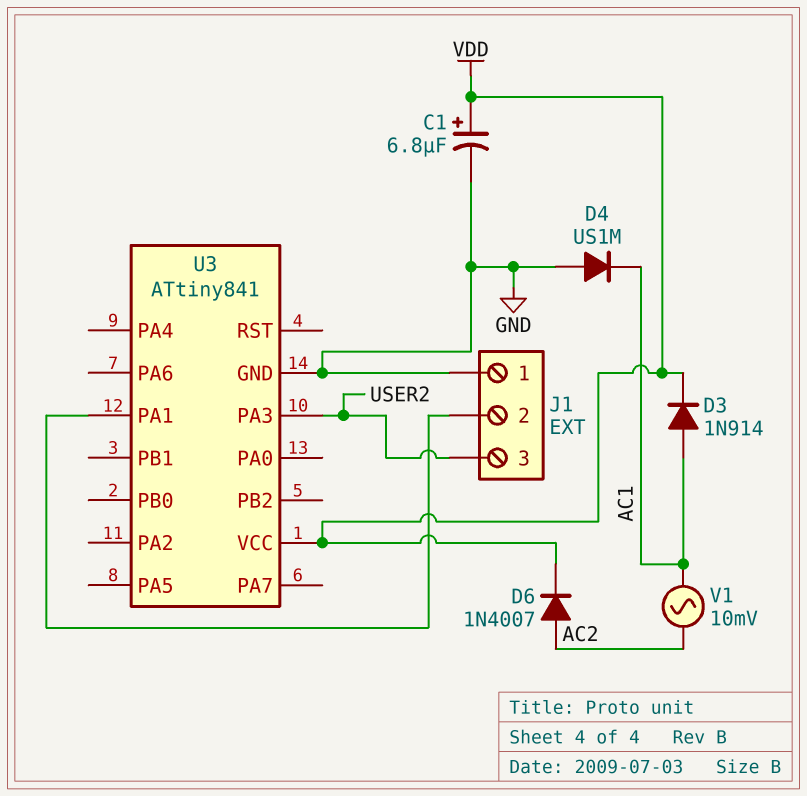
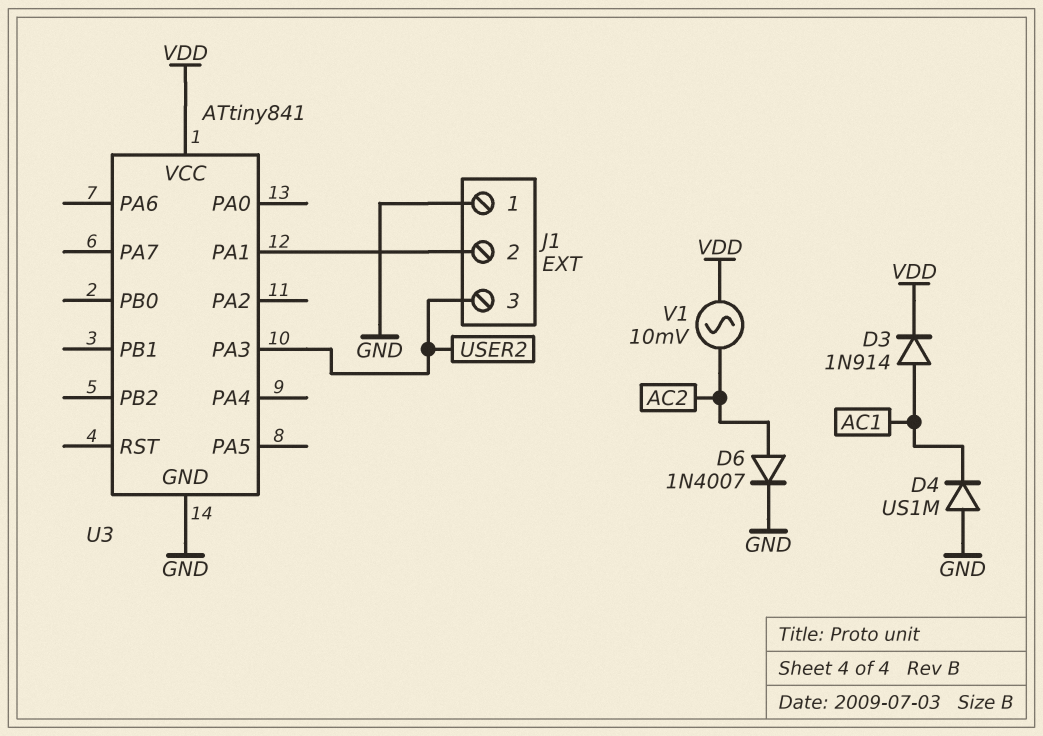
C1: 6.8uF (plus VDD, minus GND) -> none
D6: diode 1N4007 (A AC2, K VDD) -> diode 1N4007 (A AC2, K GND)
V1: AC 10mV (AC1, AC2) -> AC 10mV (AC2, VDD)

